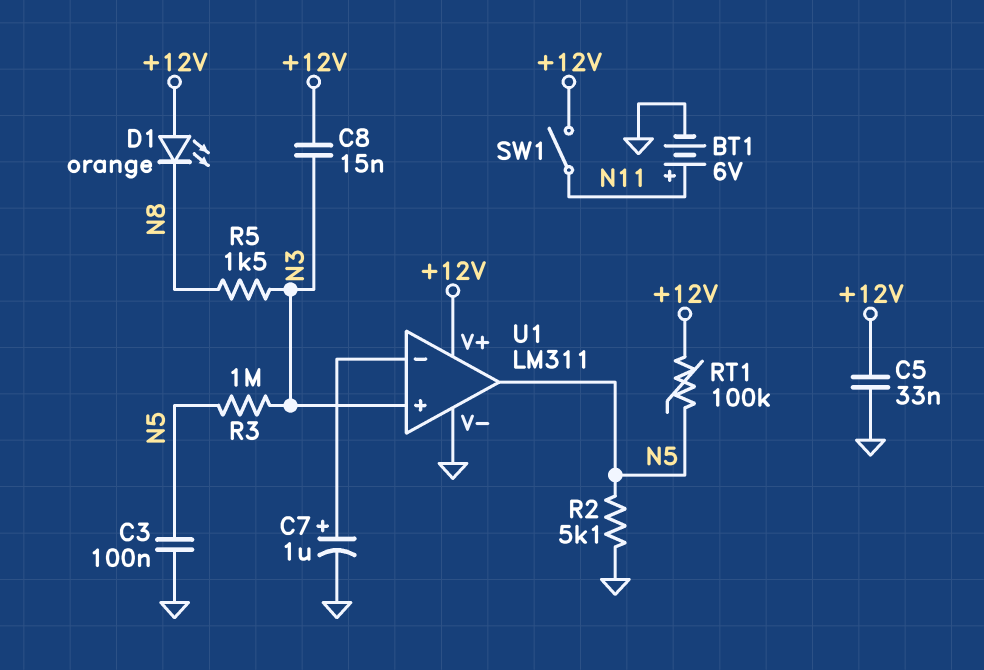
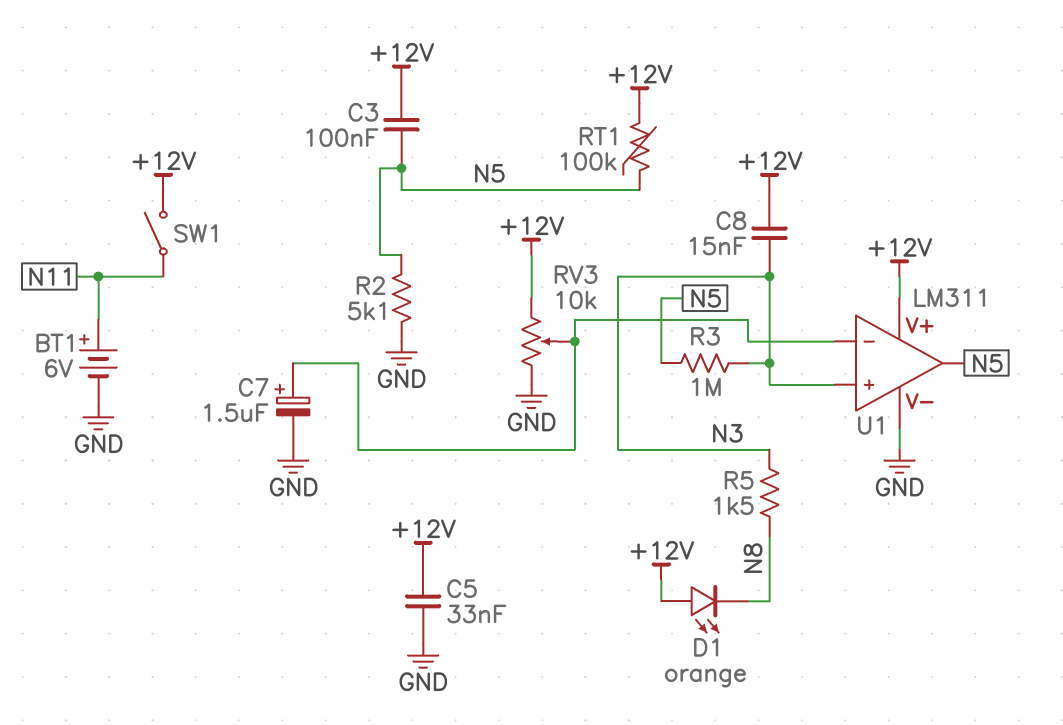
C3: 100nF (GND, N5) -> 100nF (+12V, N5)
C7: 1uF (plus U1/in-, minus GND) -> 1.5uF (plus U1/in-, minus GND)
RV3: none -> 10k (+12V, GND, wiper U1/in-)

